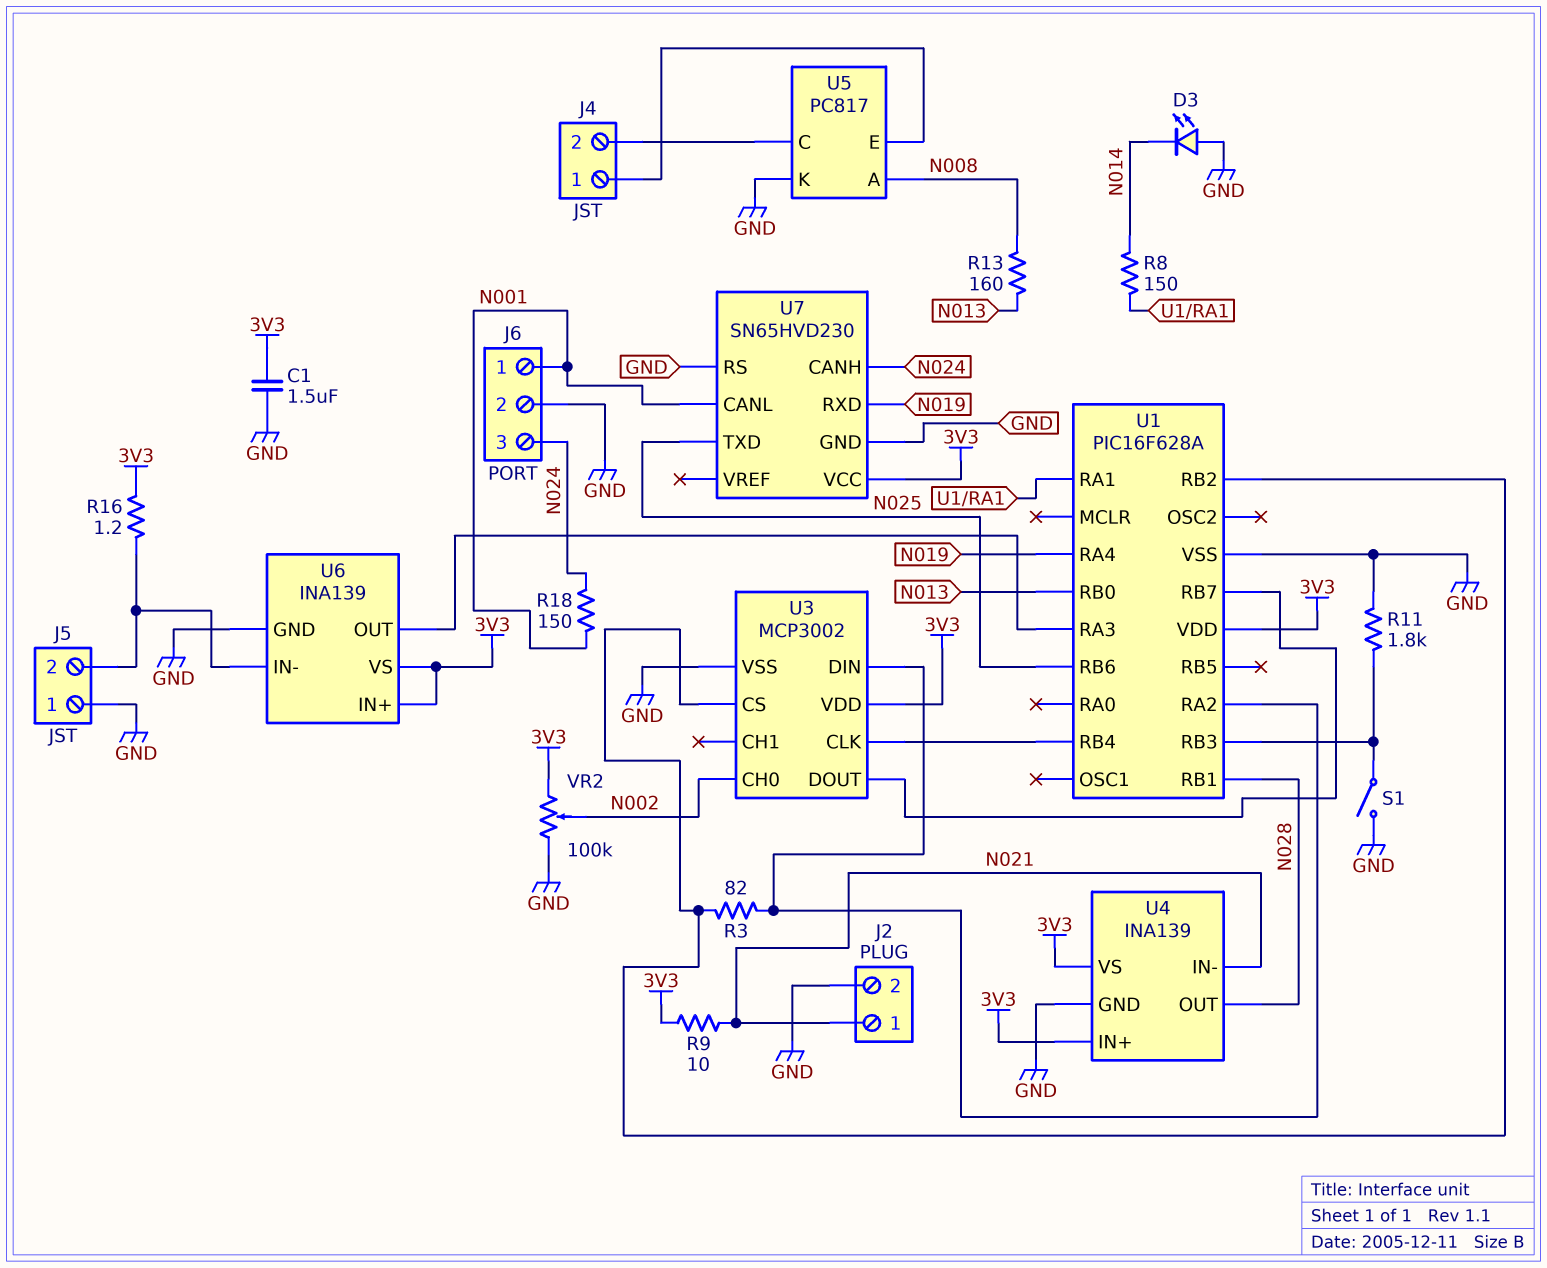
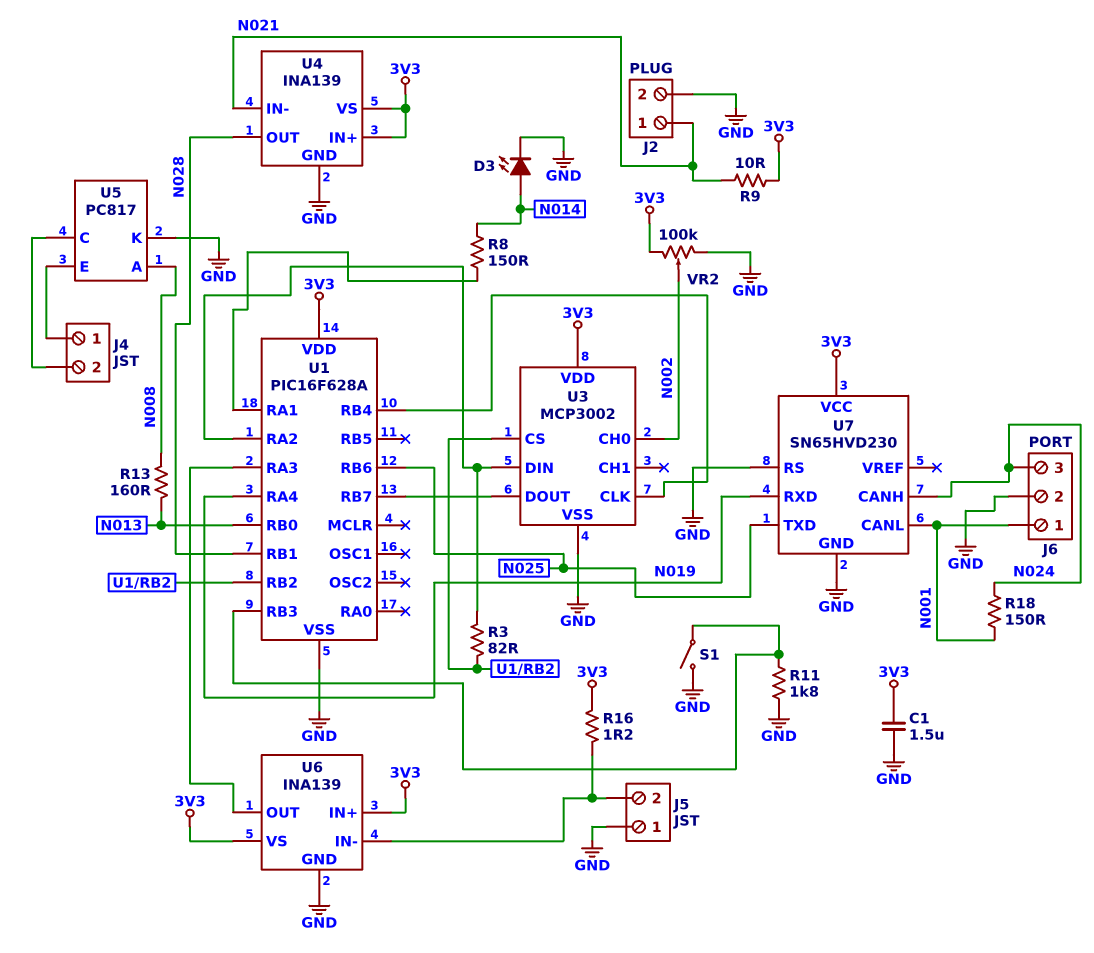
D3: LED (A GND, K N014) -> LED (A N014, K GND)

